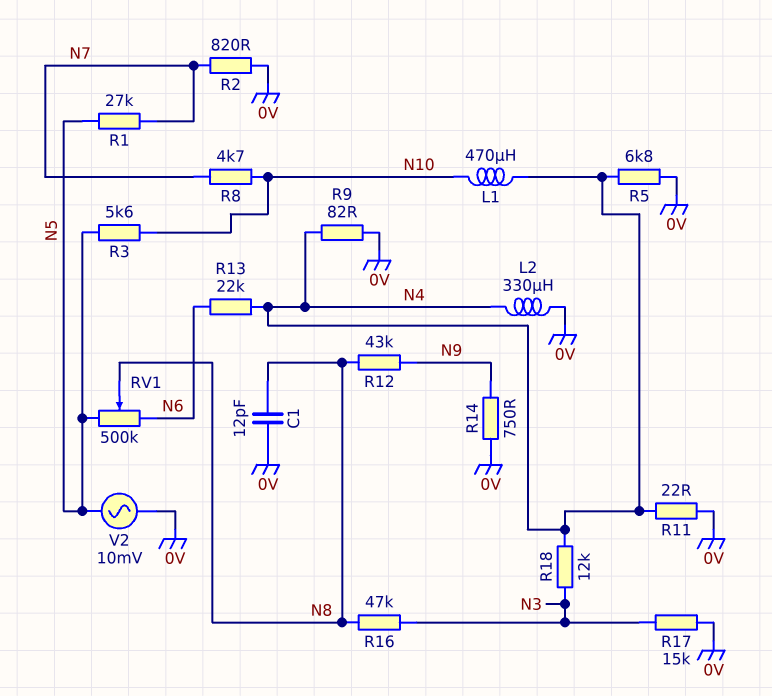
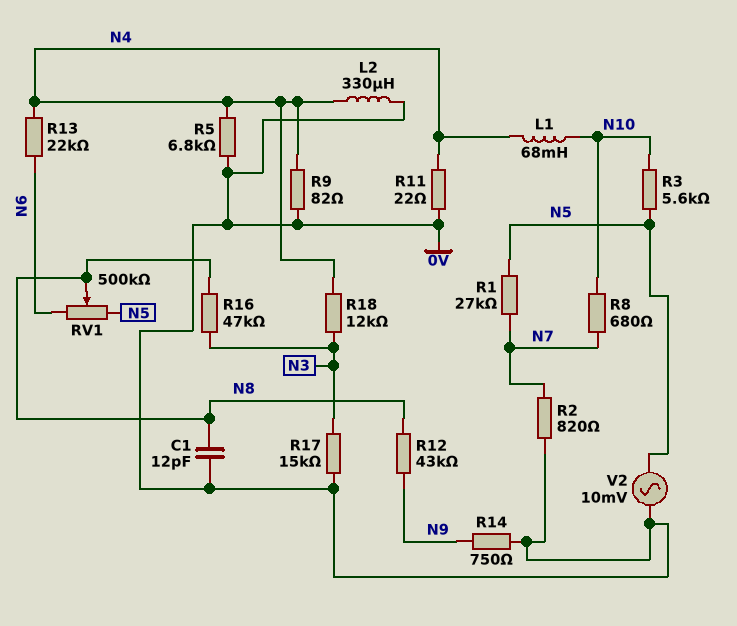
L1: 470uH (N4, N10) -> 68mH (N4, N10)
R8: 4.7k (N7, N10) -> 680 (N7, N10)

